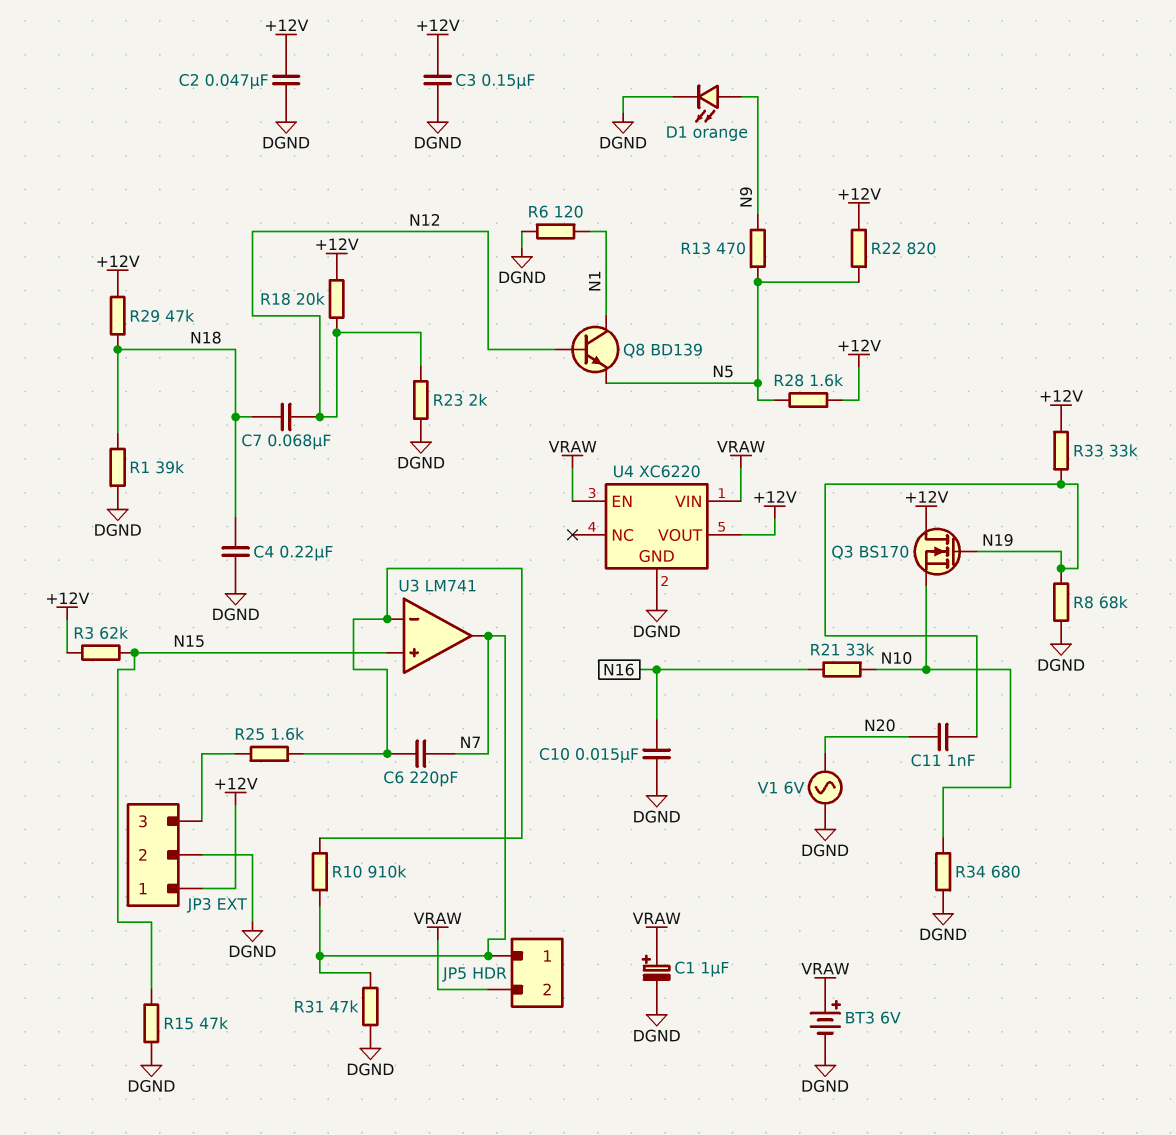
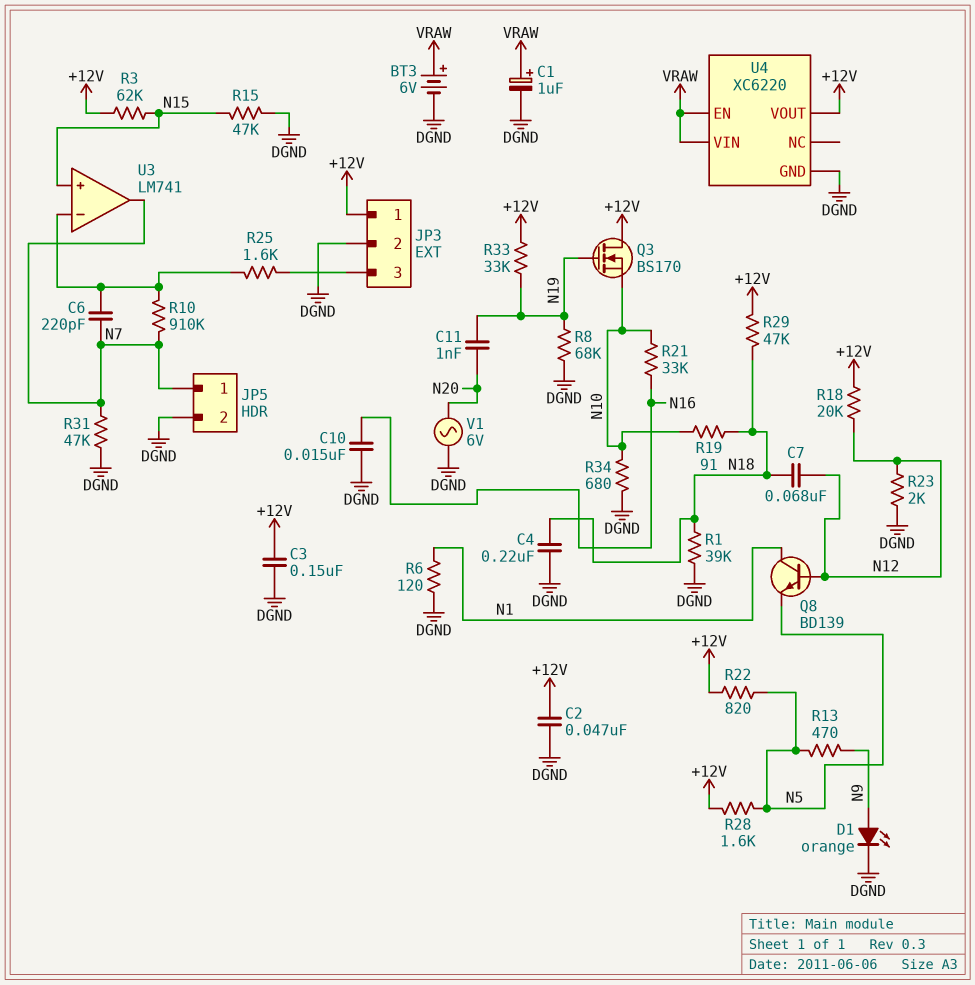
JP5 pin 2: VRAW -> DGND
R19: none -> 91 (N10, N18)

